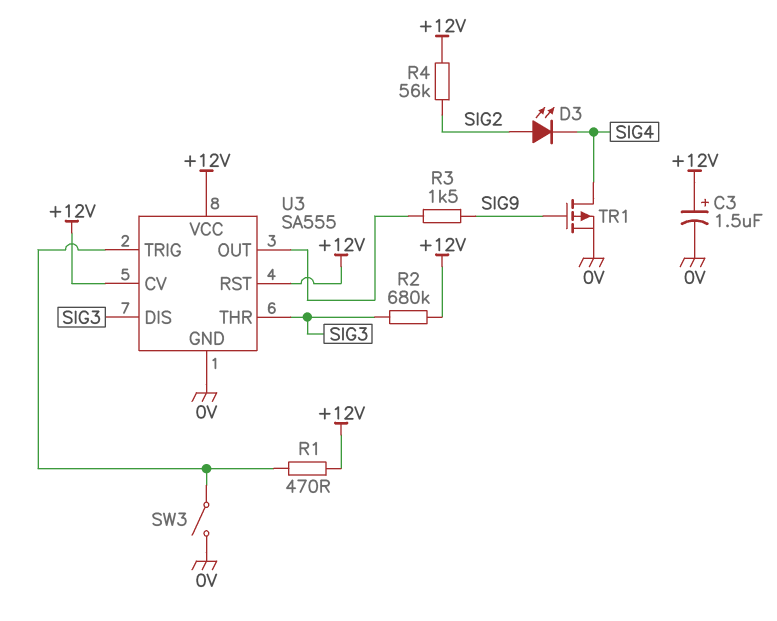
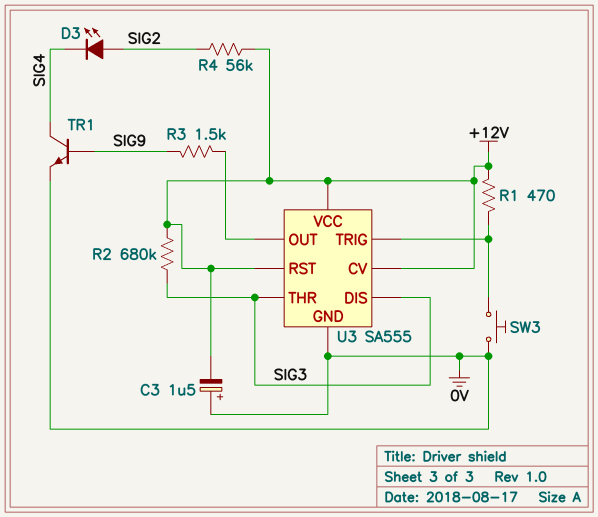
C3: 1.5uF (plus +12V, minus 0V) -> 1.5uF (plus 0V, minus +12V)
SW3: switch (0V, U3/TRIG) -> button (0V, U3/TRIG)
TR1: PMOS (G SIG9, D SIG4, S 0V) -> NPN (B SIG9, C SIG4, E 0V)

